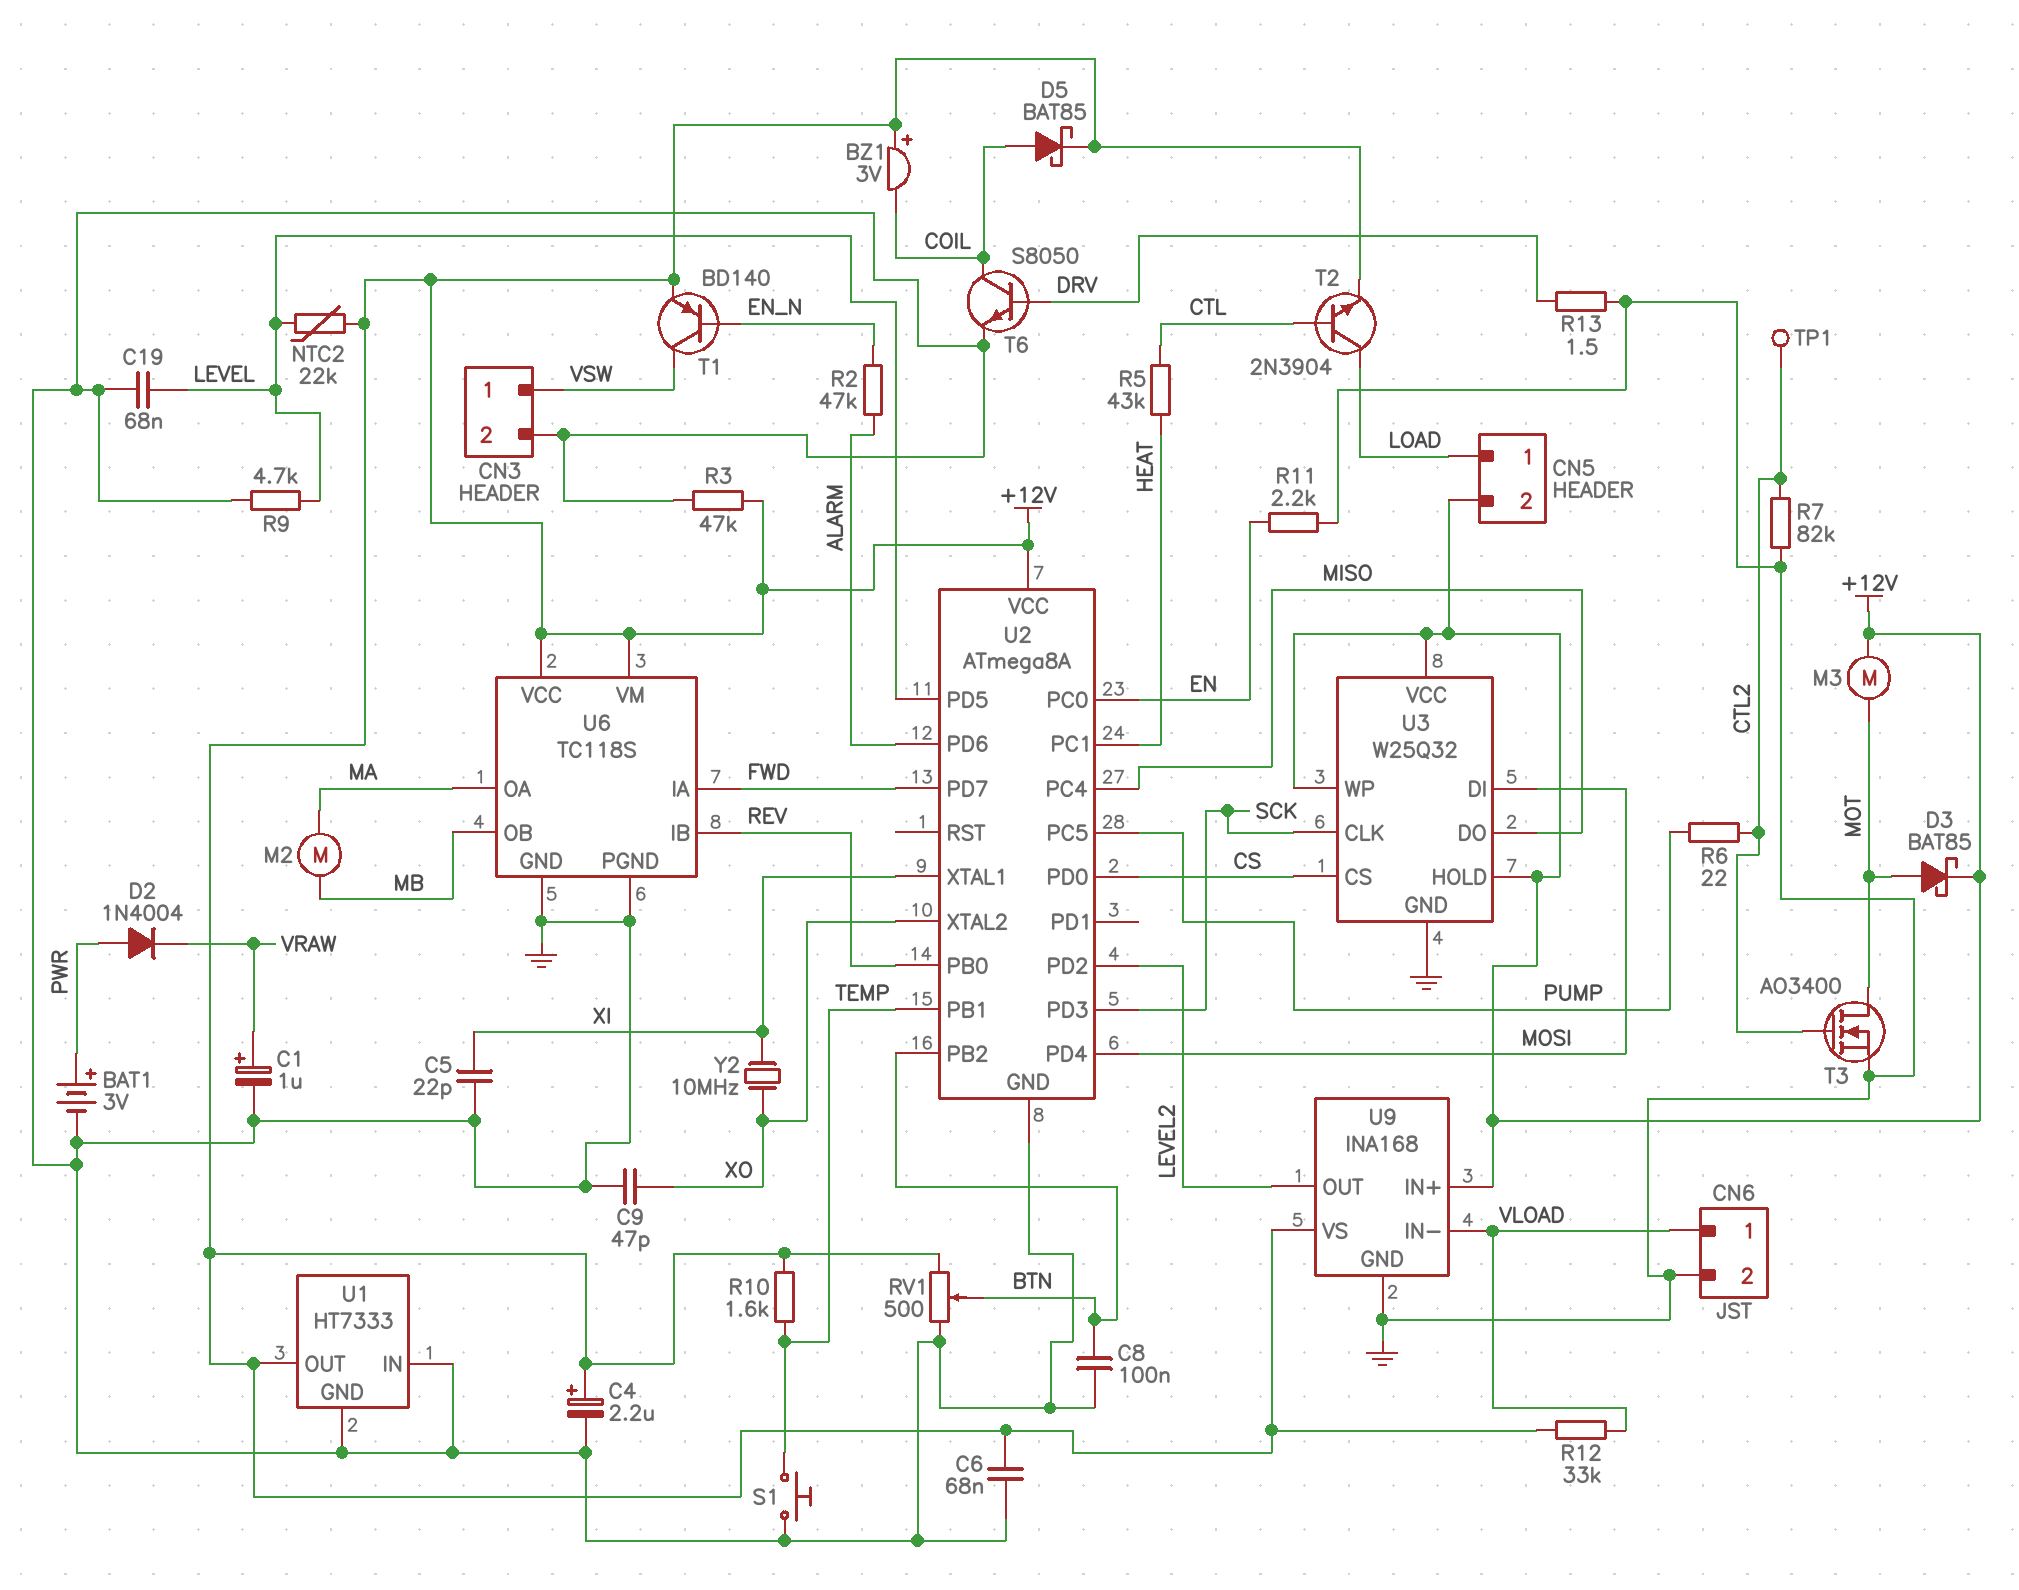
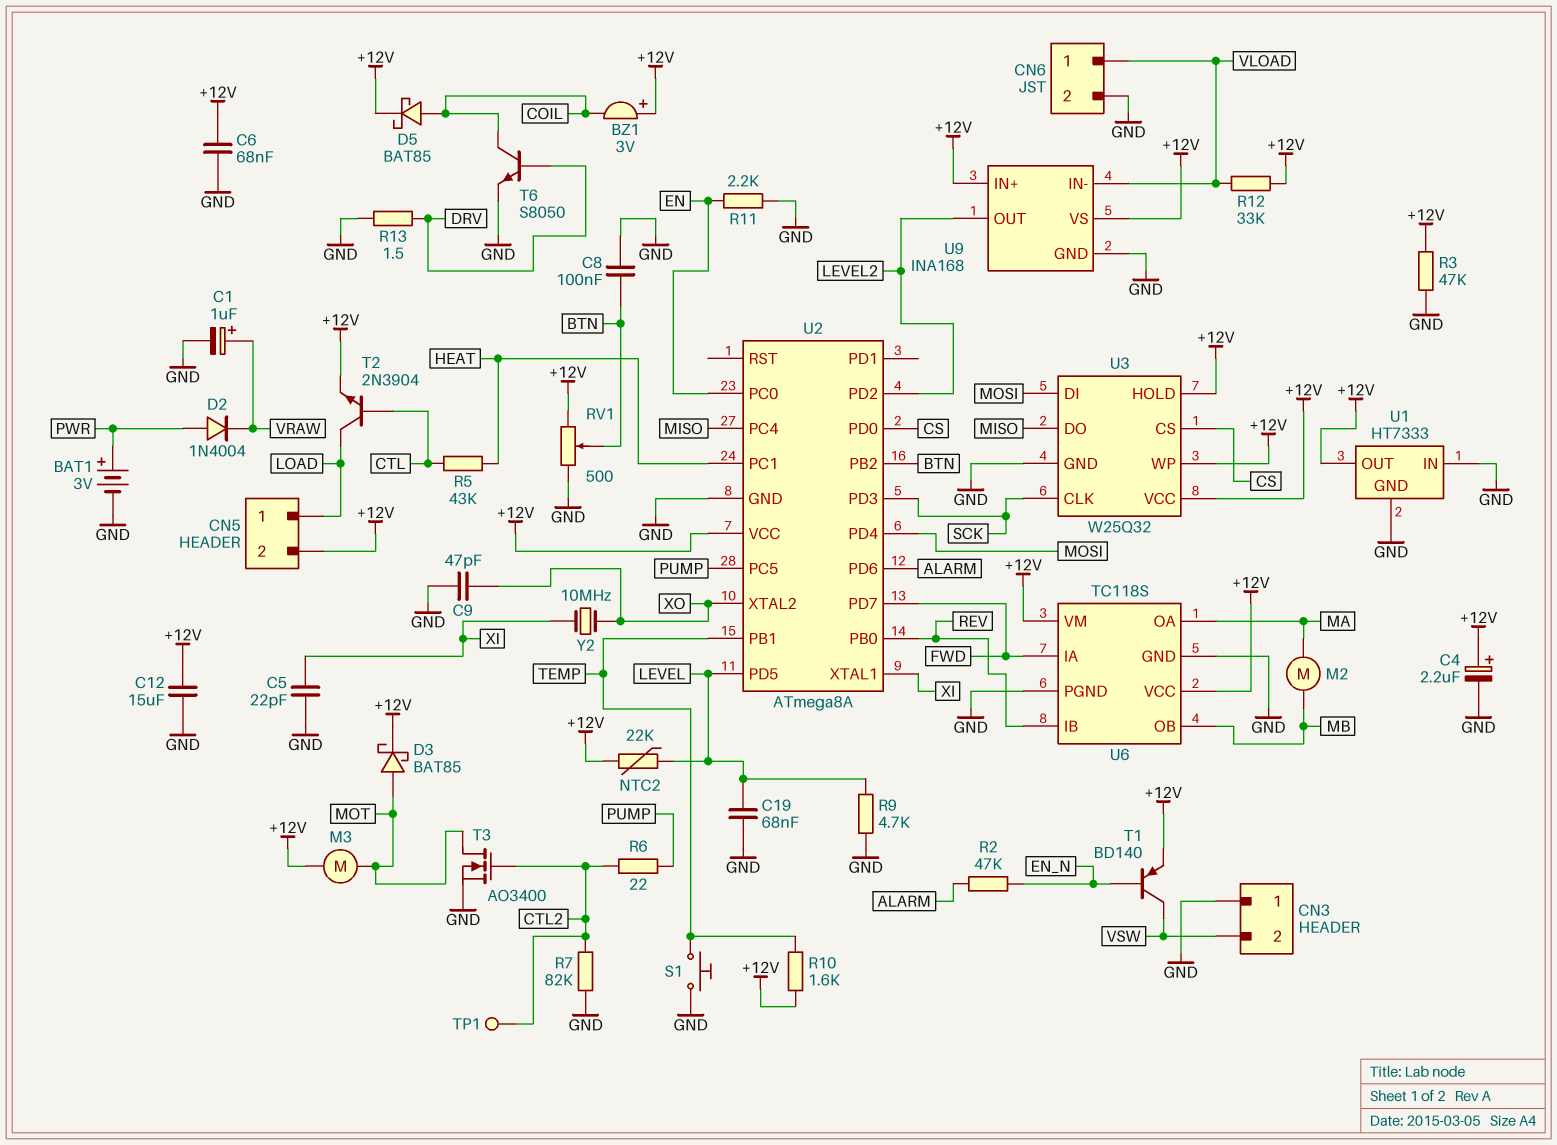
C12: none -> 15uF (+12V, GND)
CN3 pin 1: VSW -> GND
CN3 pin 2: GND -> VSW

